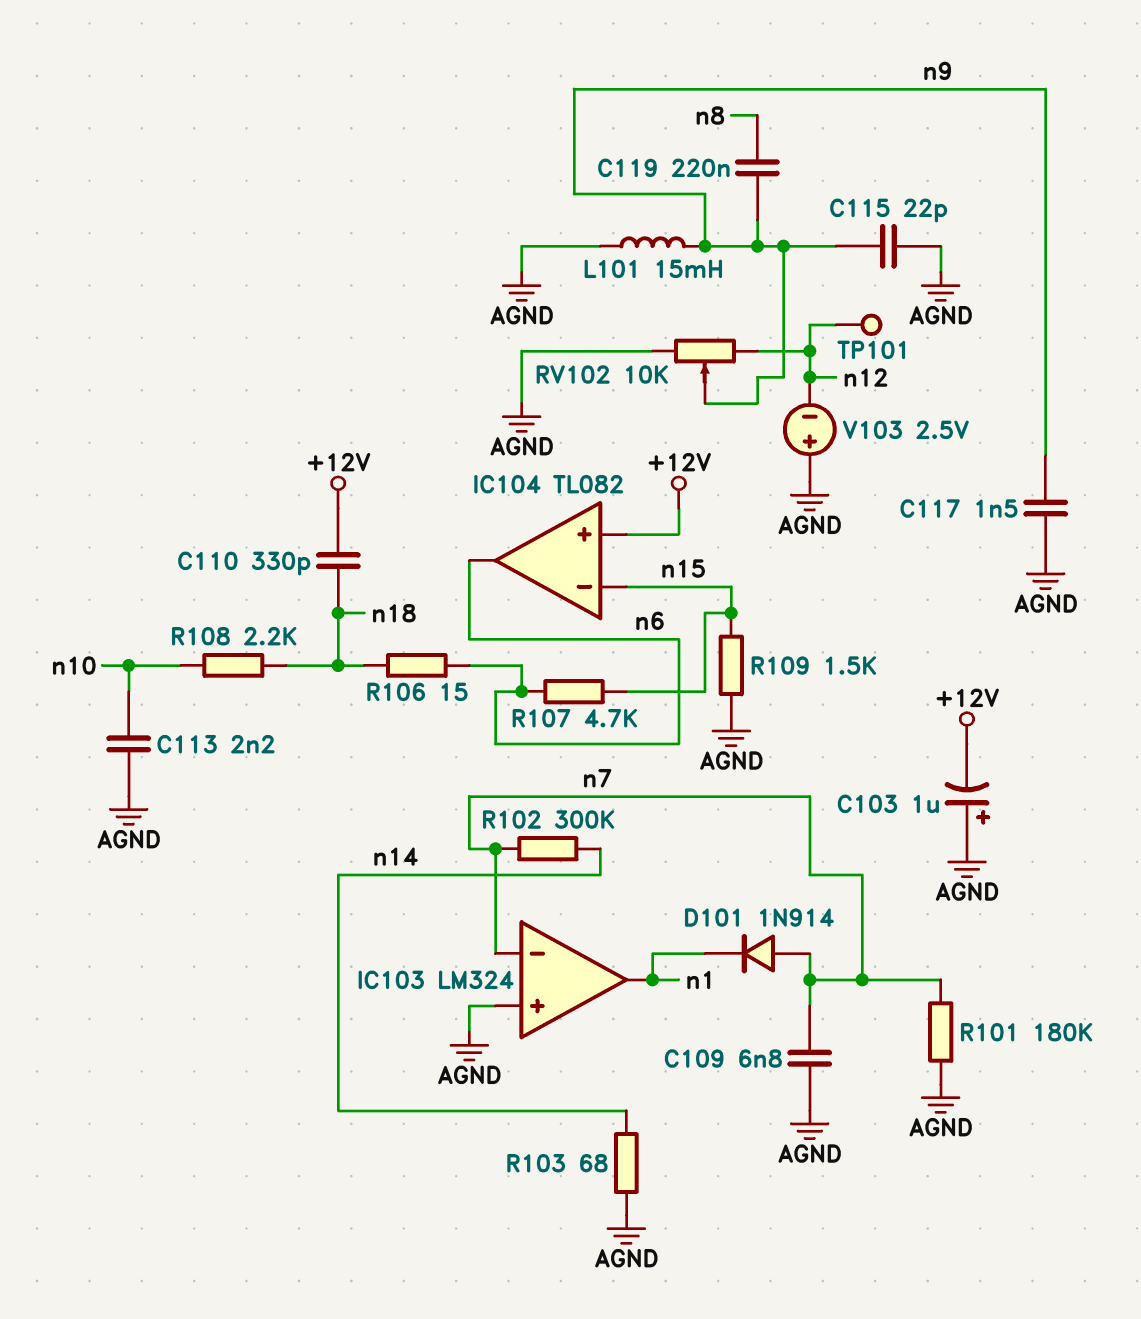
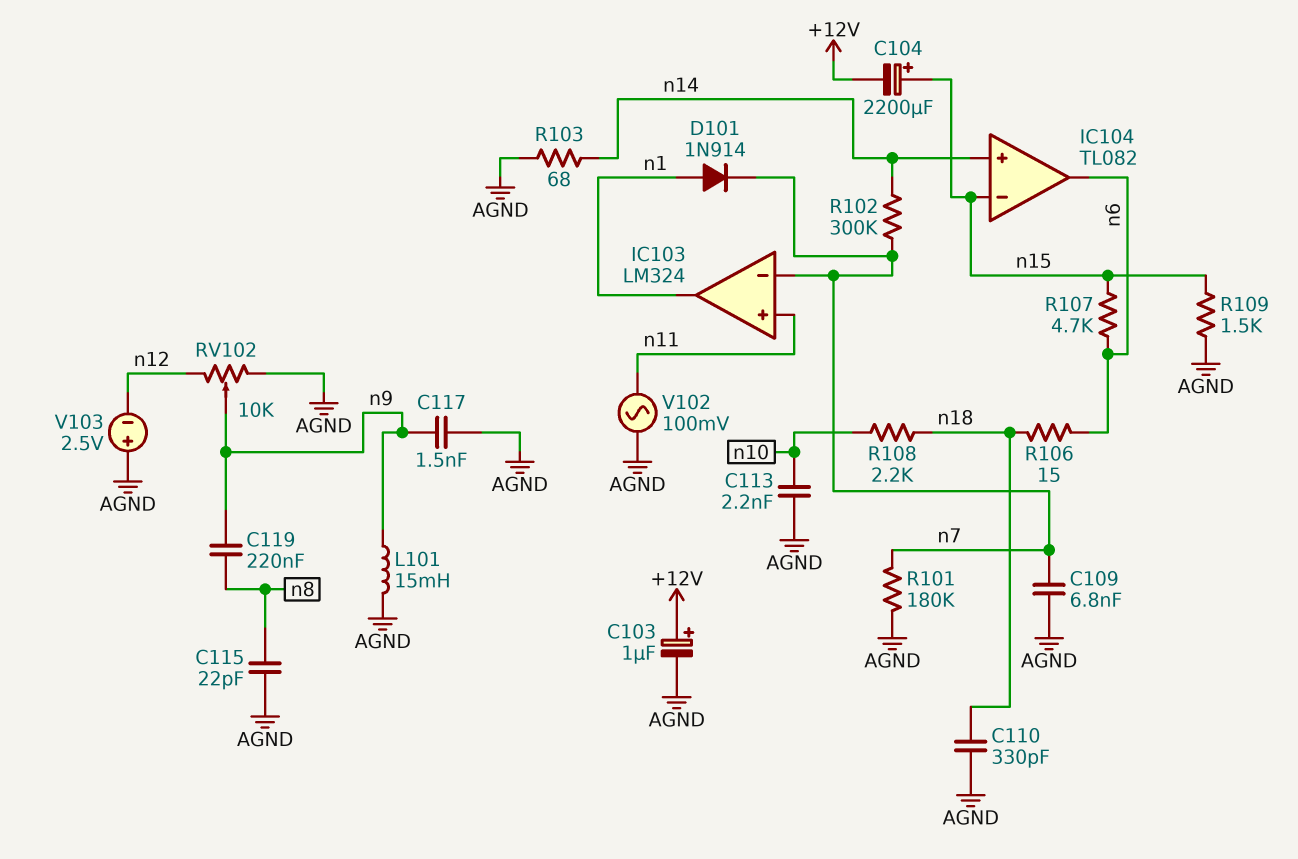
C103: 1uF (plus AGND, minus +12V) -> 1uF (plus +12V, minus AGND)
C104: none -> 2200uF (plus n15, minus +12V)
C110: 330pF (+12V, n18) -> 330pF (AGND, n18)
C115: 22pF (AGND, n9) -> 22pF (AGND, n8)
D101: diode 1N914 (A n7, K n1) -> diode 1N914 (A n1, K n7)
IC103 pin in+: AGND -> n11
IC104 pin in+: +12V -> n14
TP101: test point (n12) -> none
V102: none -> AC 100mV (AGND, n11)

